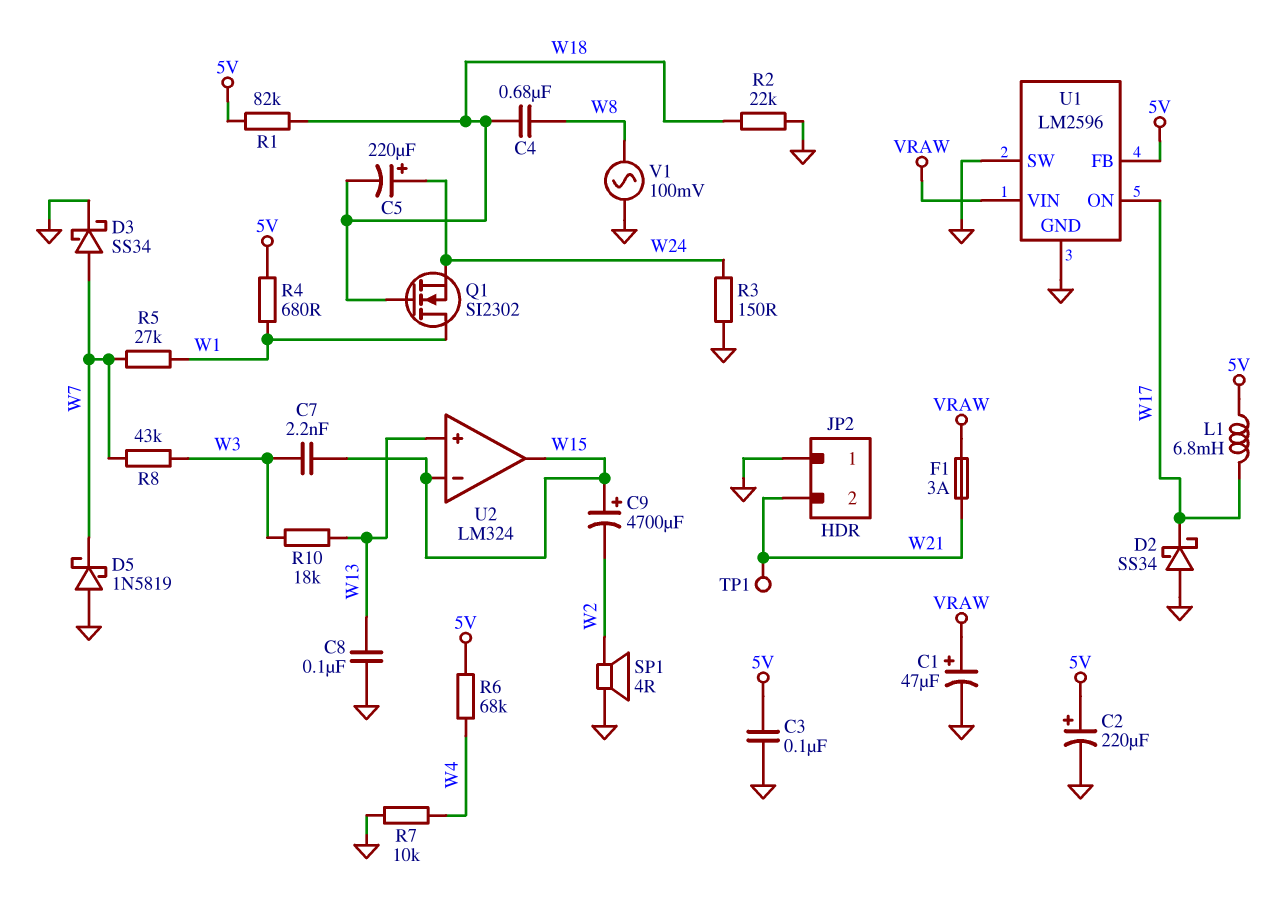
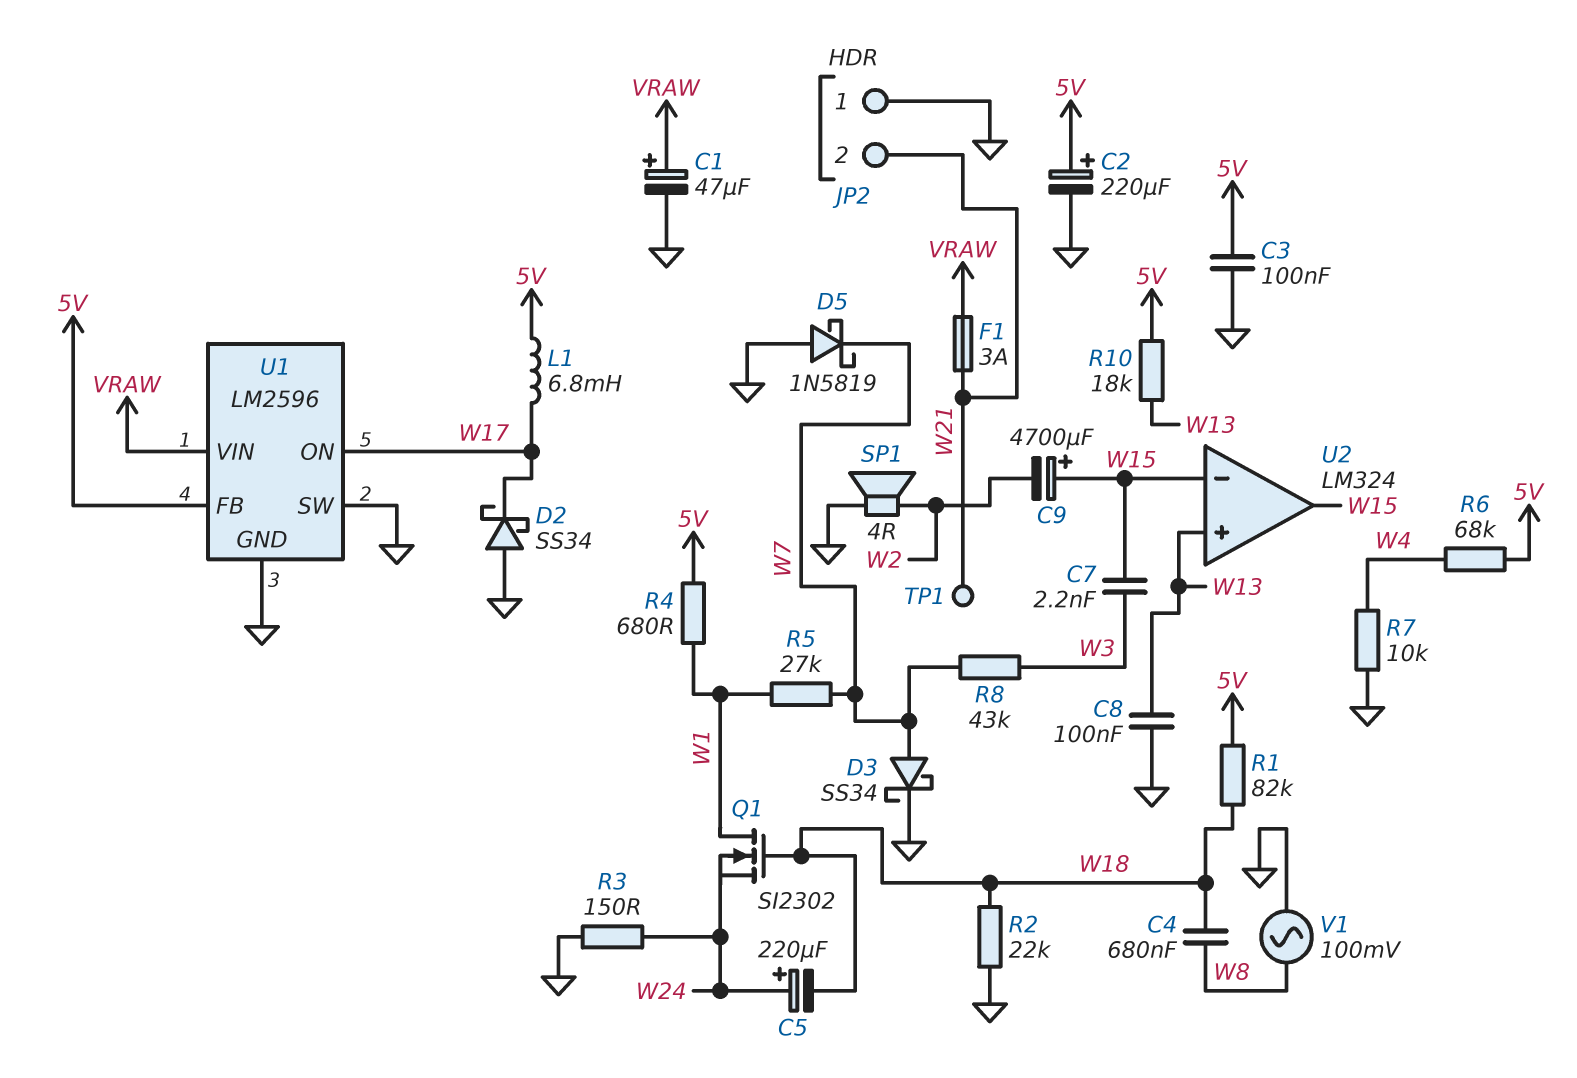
R10: 18k (W3, W13) -> 18k (5V, W13)

